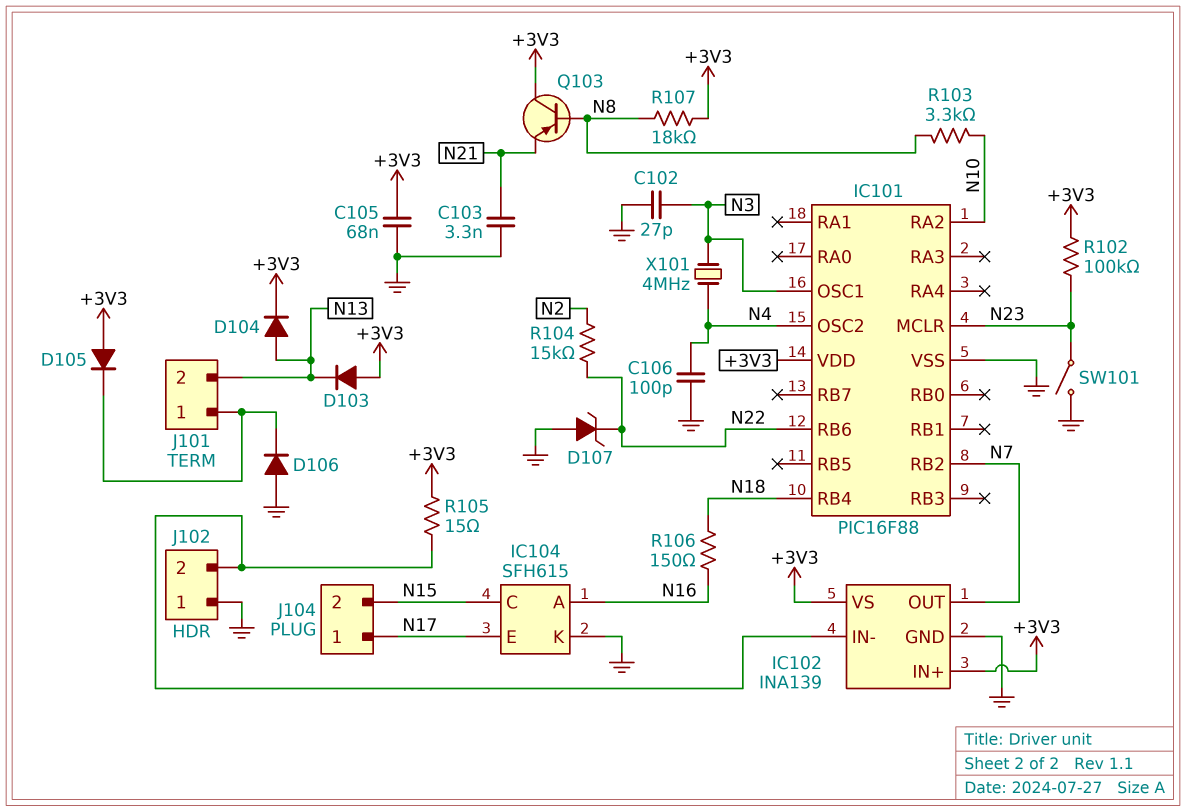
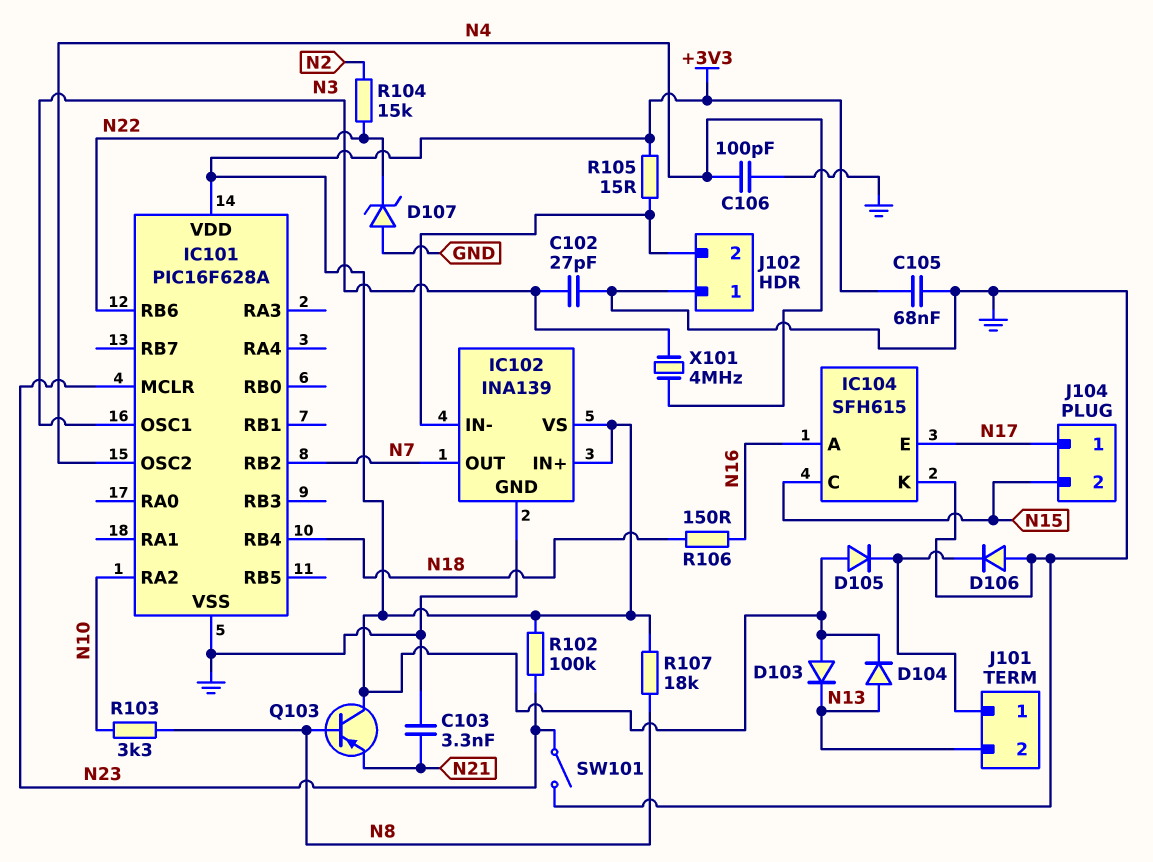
IC101: PIC16F88 -> PIC16F628A

